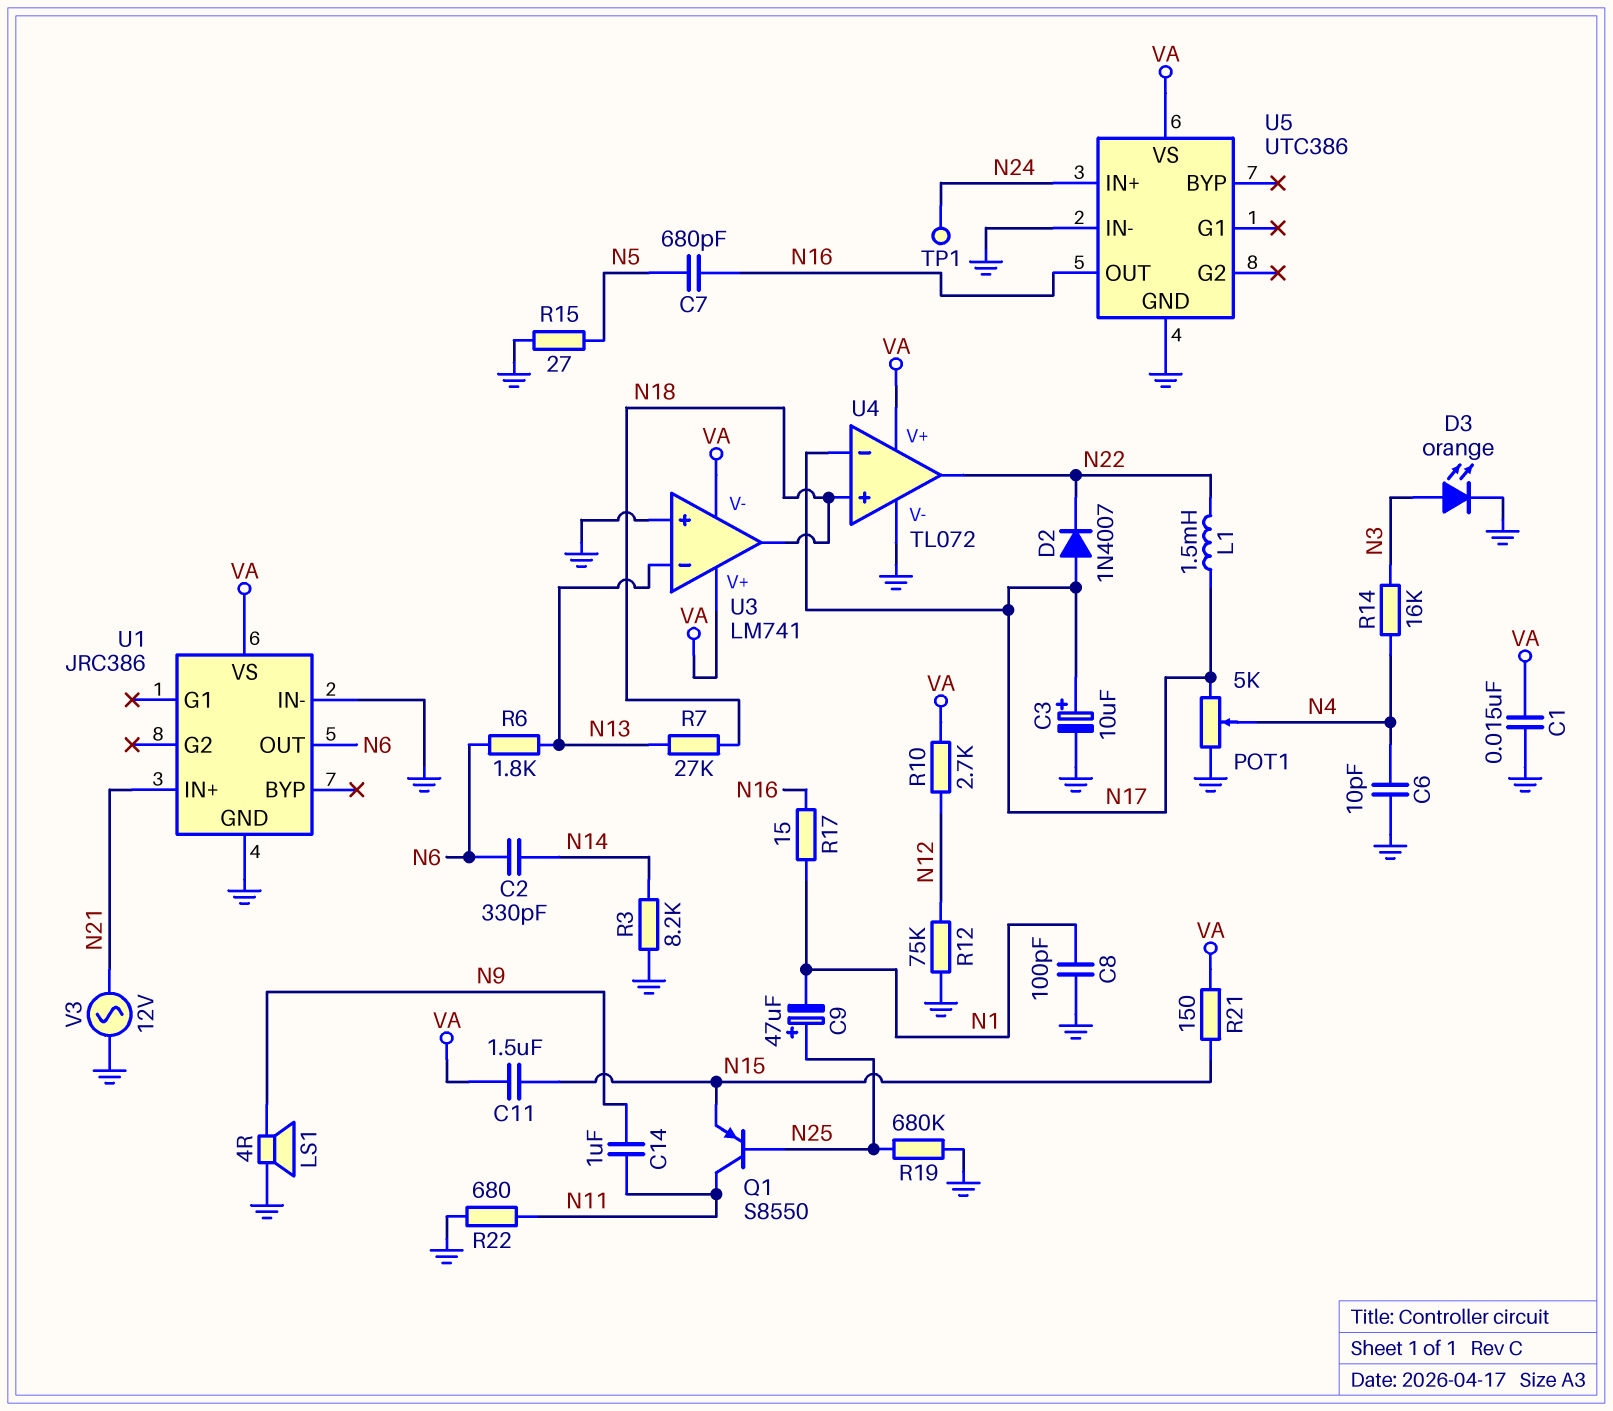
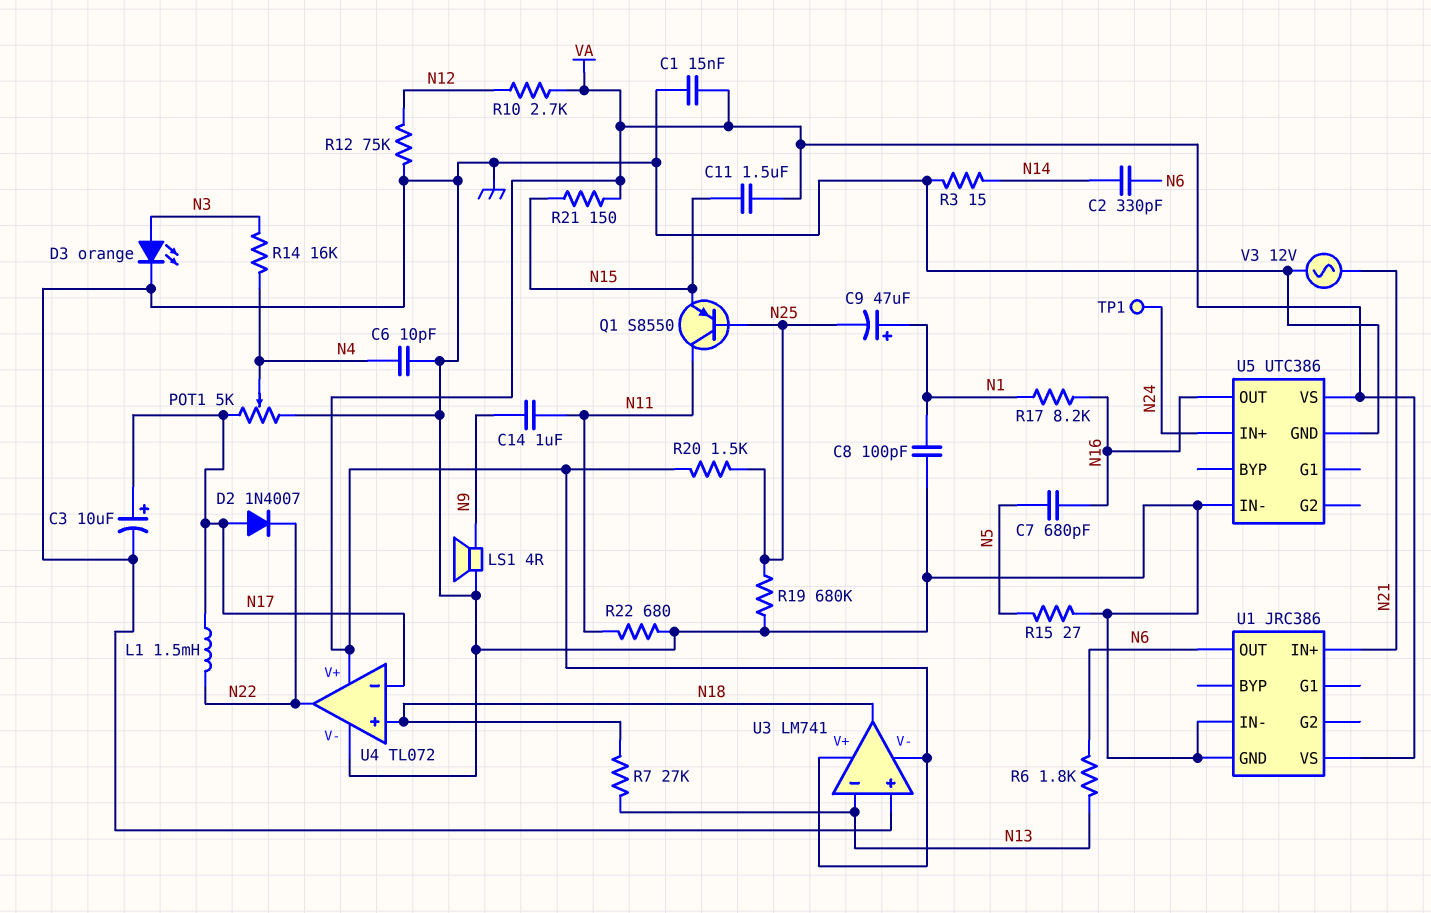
C9: 47uF (plus N25, minus N1) -> 47uF (plus N1, minus N25)
R3: 8.2k (GND, N14) -> 15 (GND, N14)
R17: 15 (N1, N16) -> 8.2k (N1, N16)
R20: none -> 1.5k (N25, VA)

